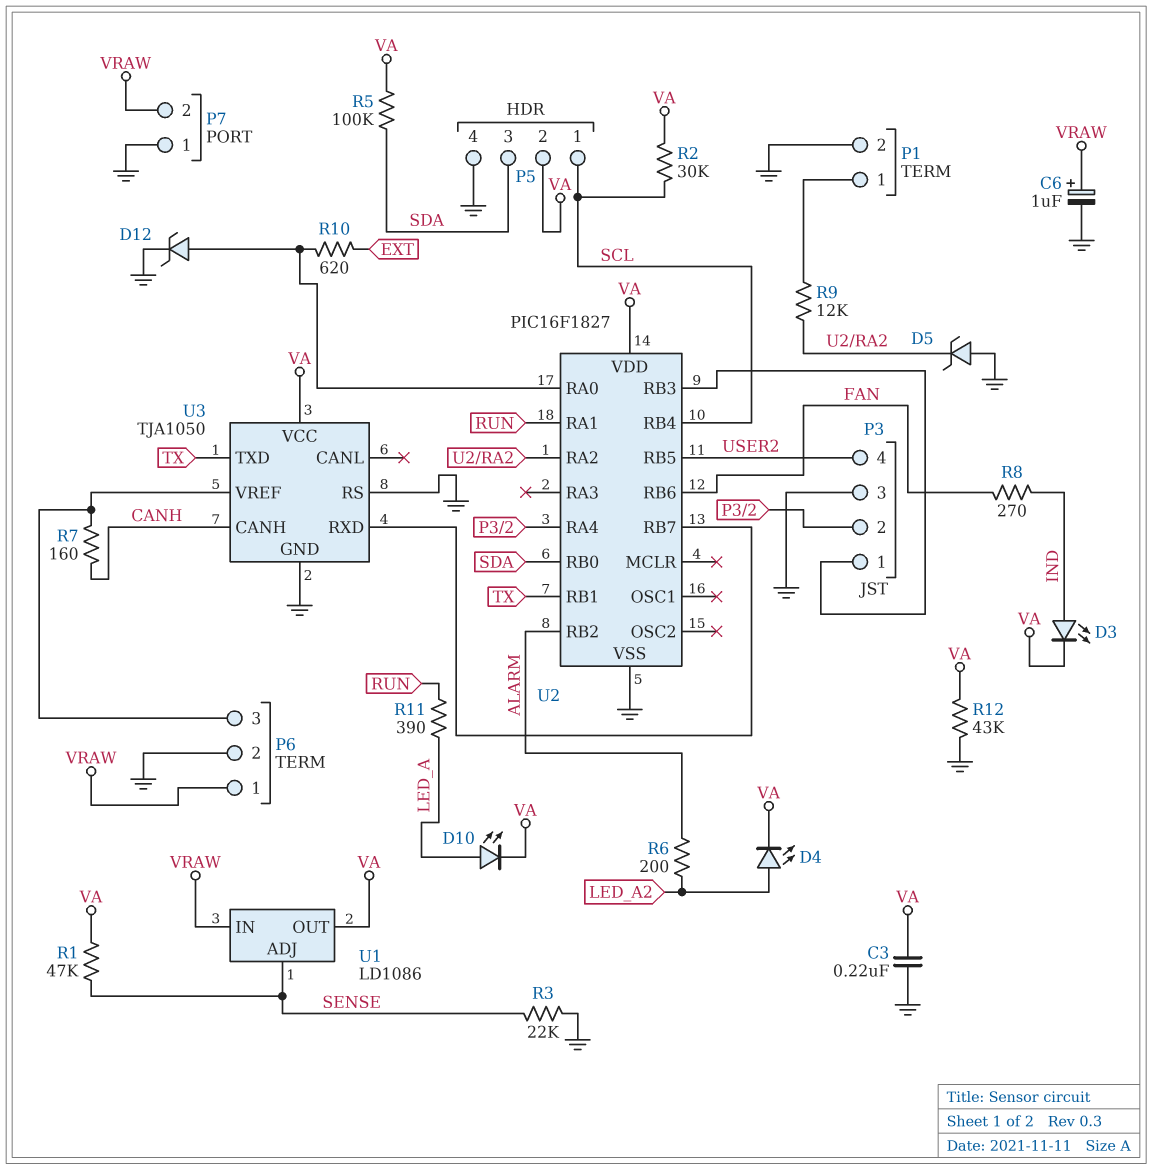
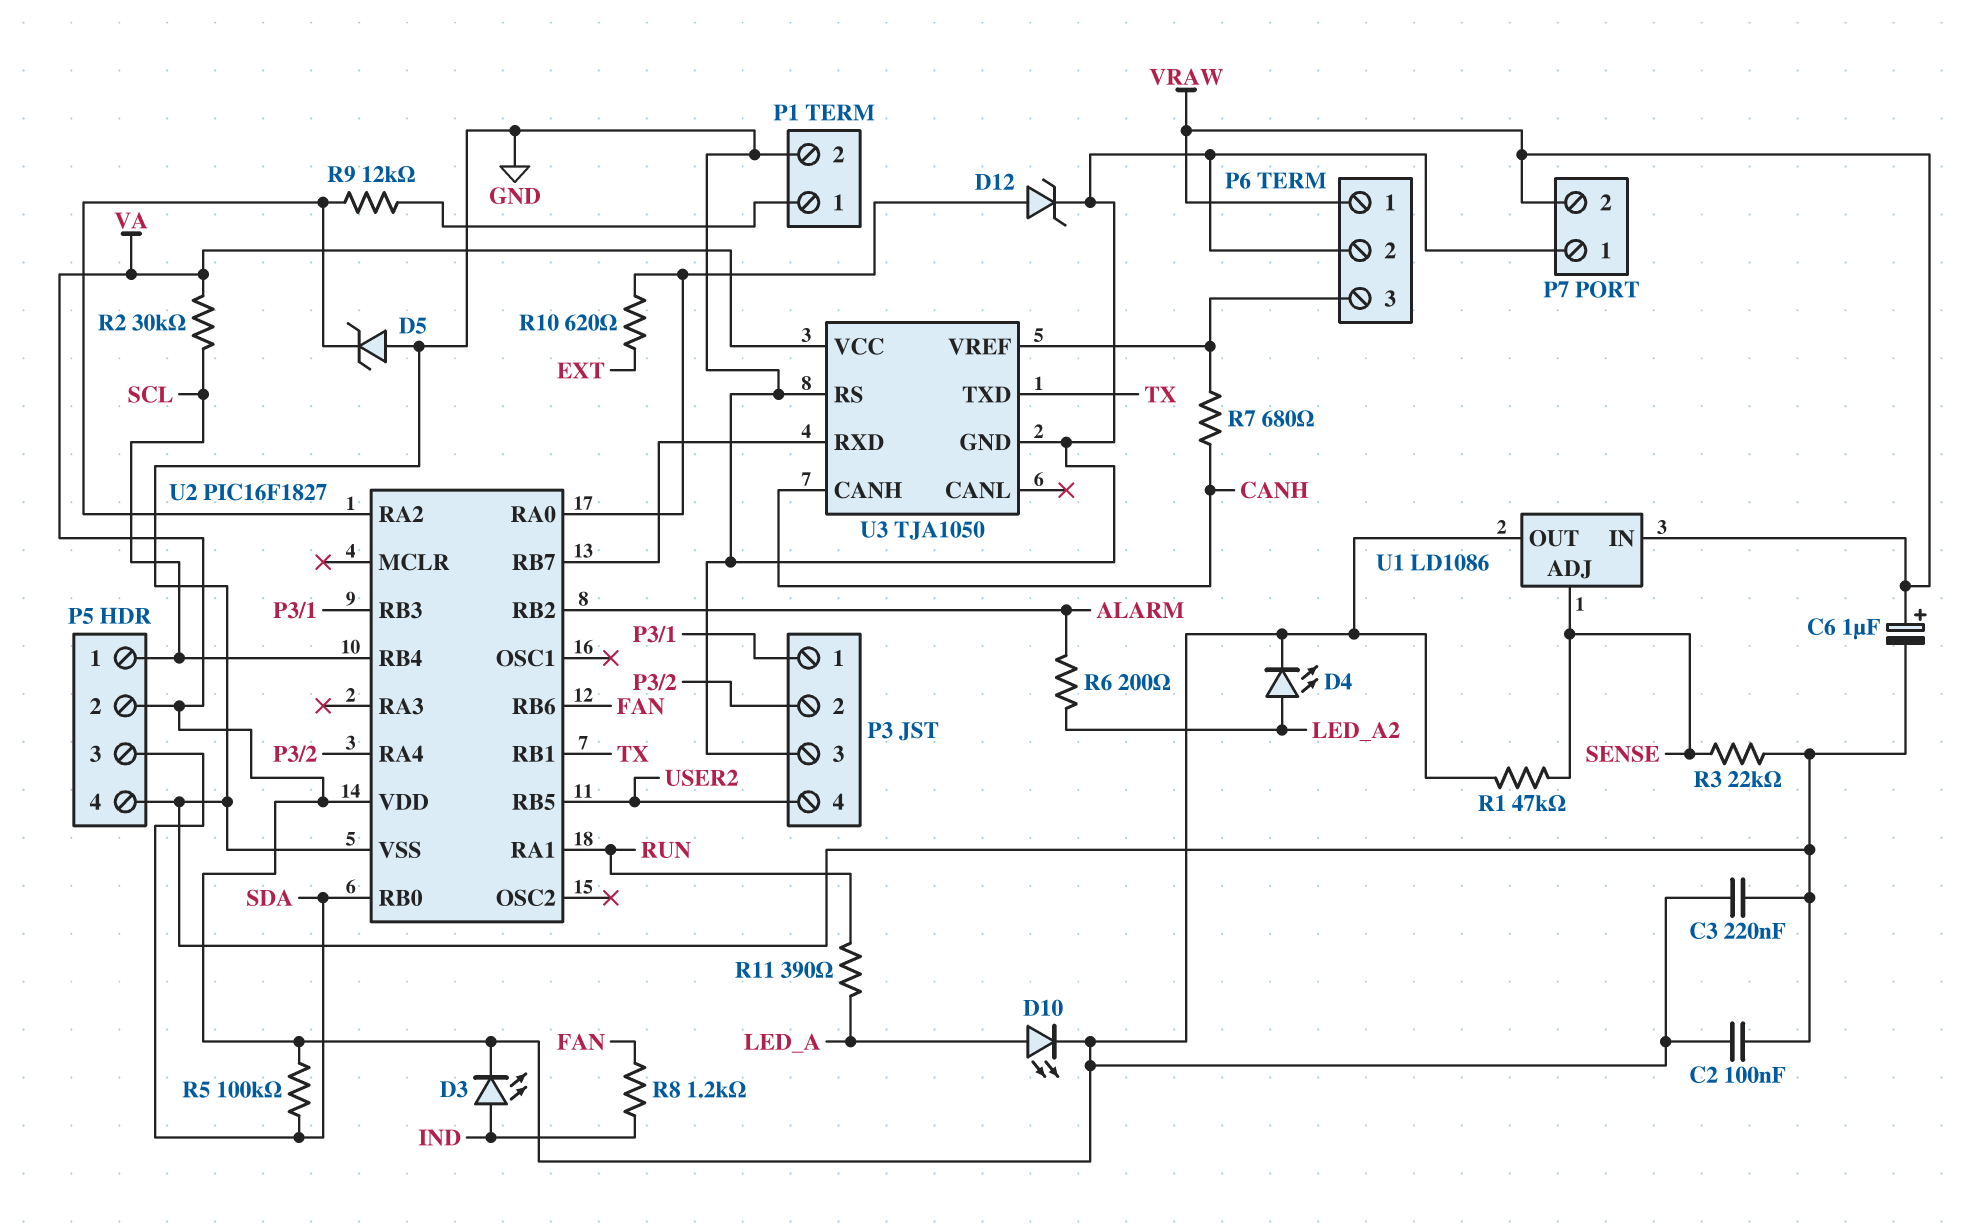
C2: none -> 100nF (GND, VA)
R7: 160 (CANH, P6/3) -> 680 (CANH, P6/3)
R8: 270 (FAN, IND) -> 1.2k (FAN, IND)
R12: 43k (GND, VA) -> none

